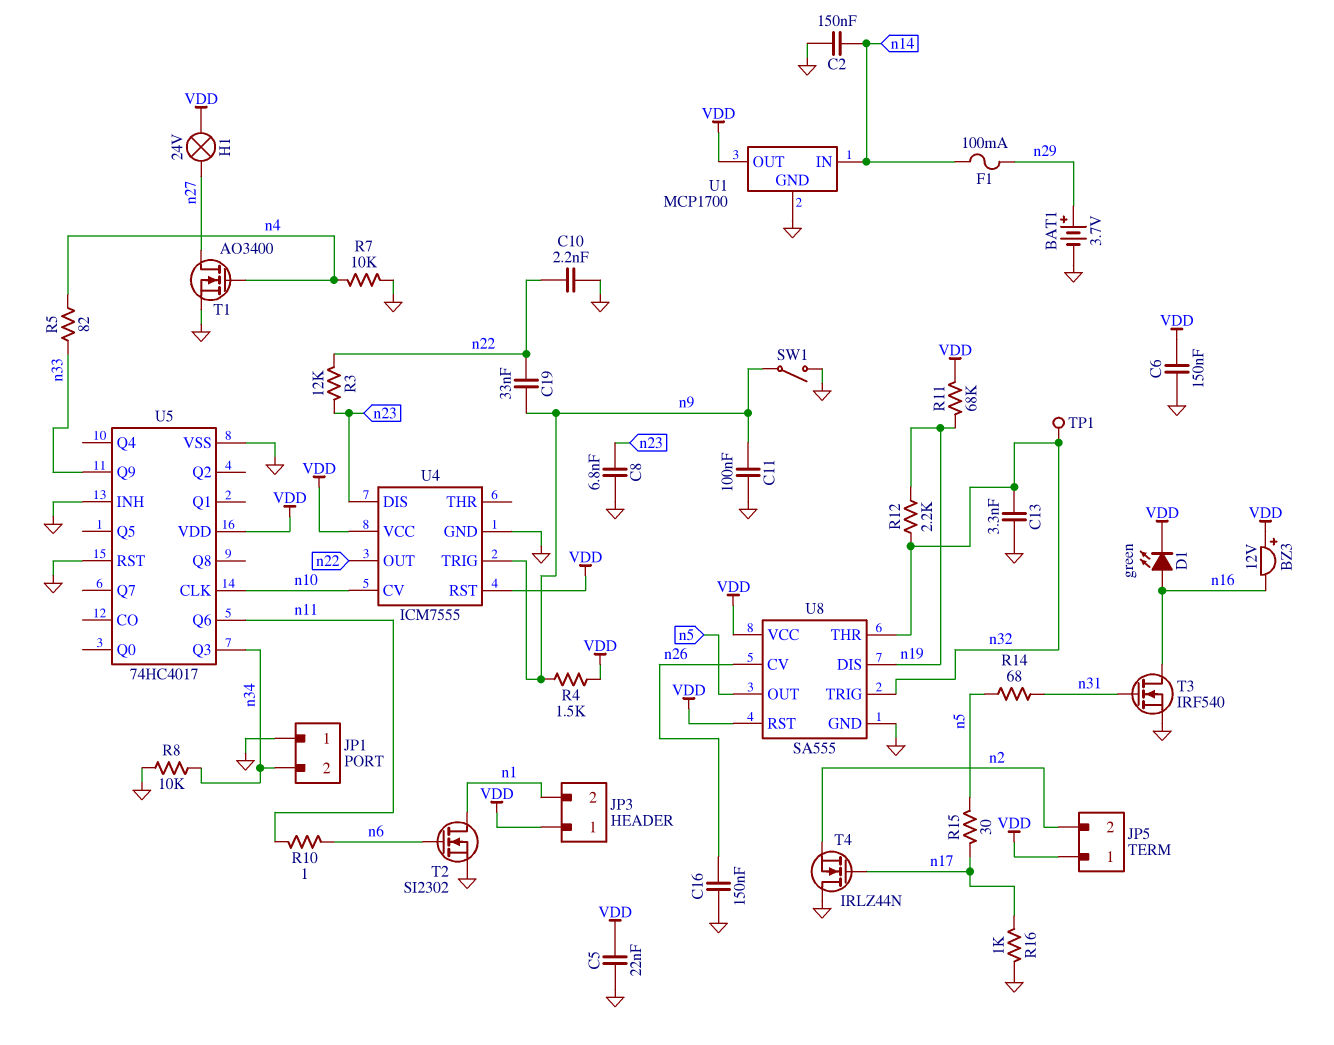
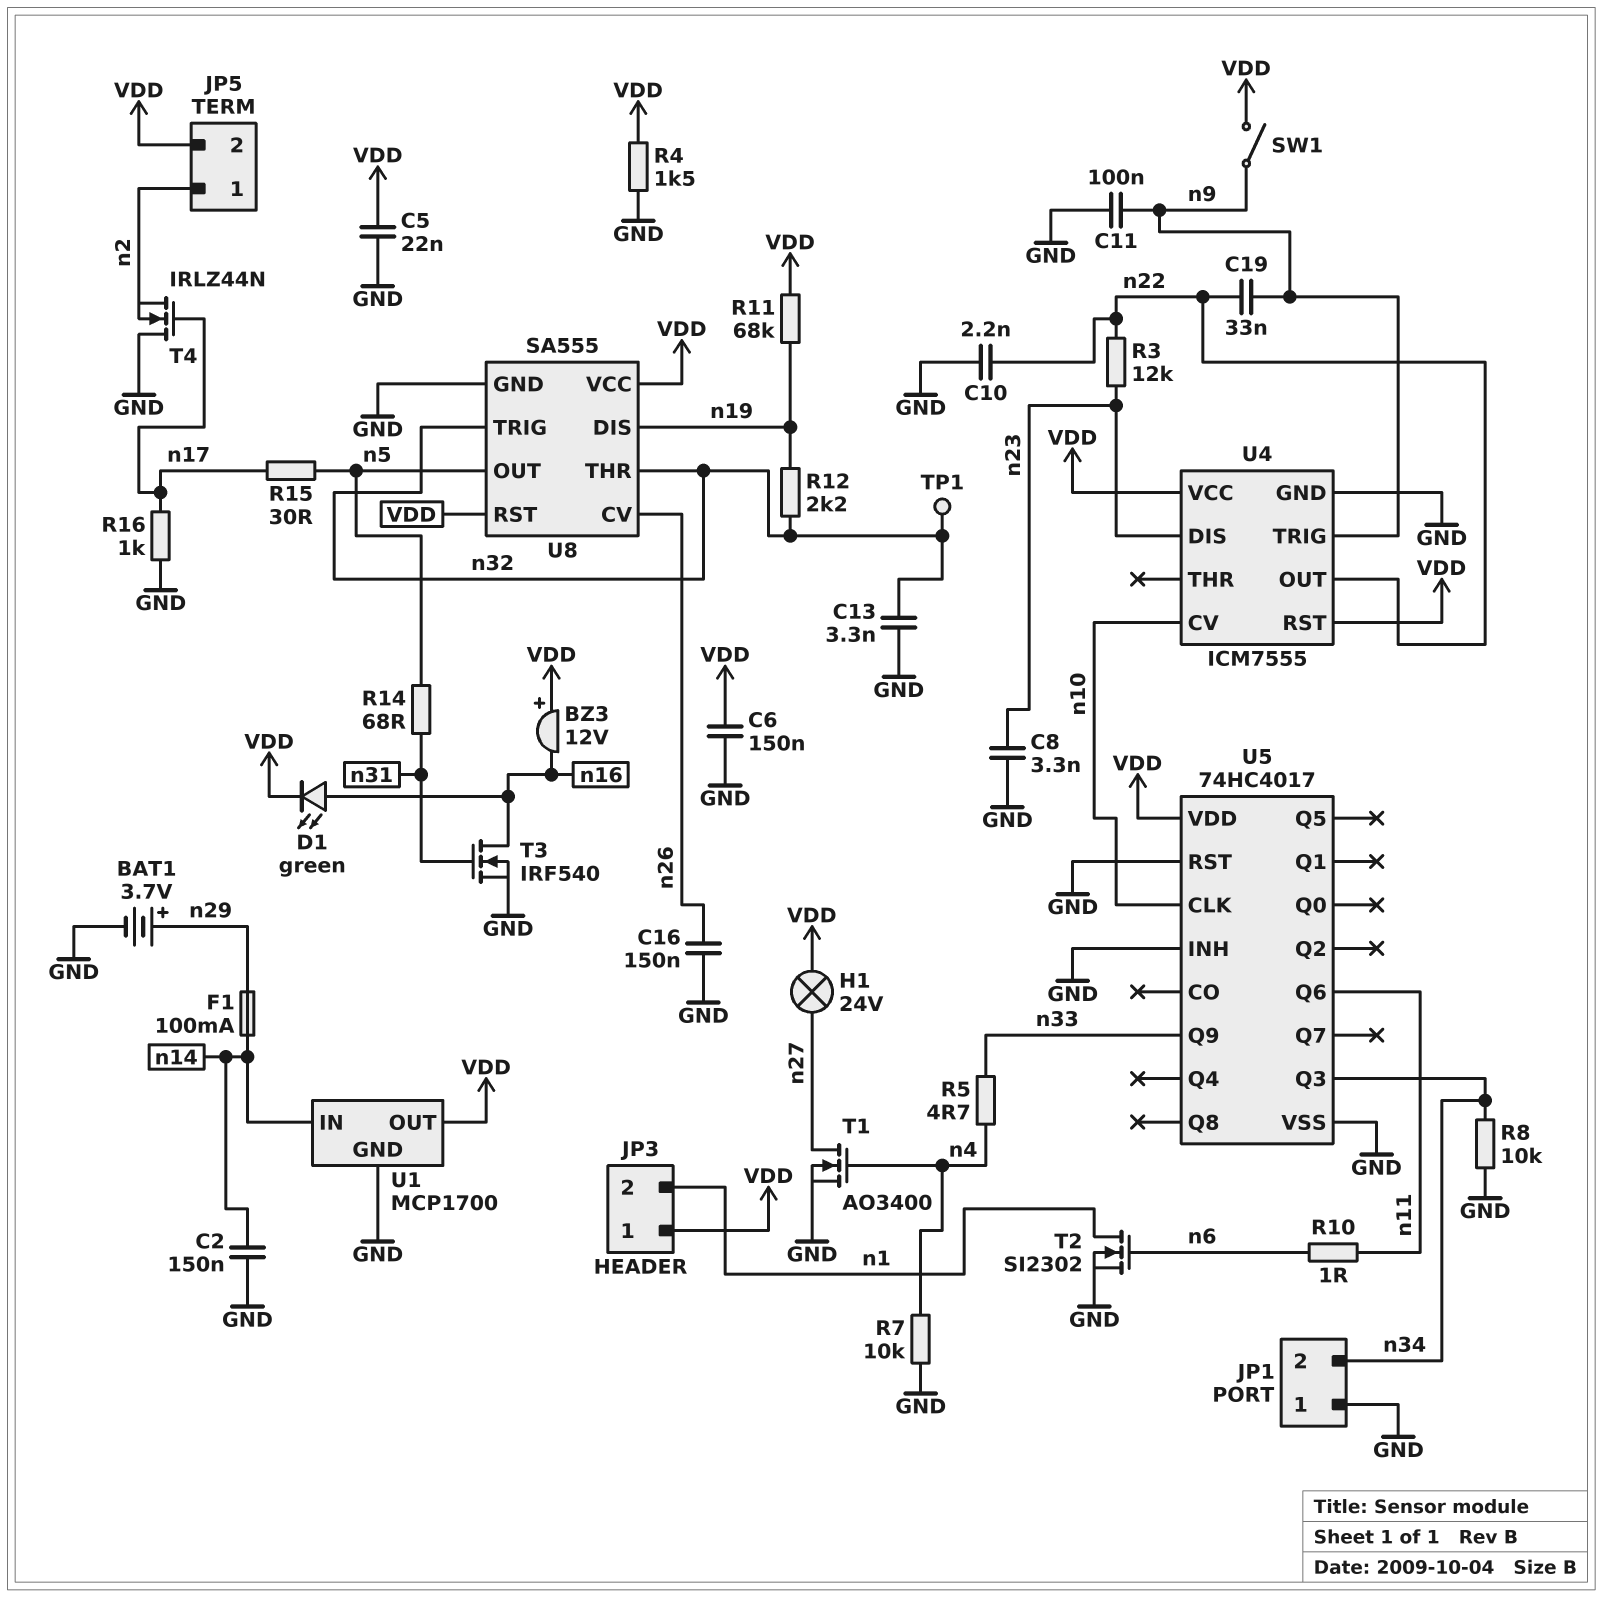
C8: 6.8nF (GND, n23) -> 3.3nF (GND, n23)
JP5 pin 1: VDD -> n2
JP5 pin 2: n2 -> VDD
R4: 1.5k (VDD, n9) -> 1.5k (GND, VDD)
R5: 82 (n4, n33) -> 4.7 (n4, n33)
SW1: switch (GND, n9) -> switch (VDD, n9)

